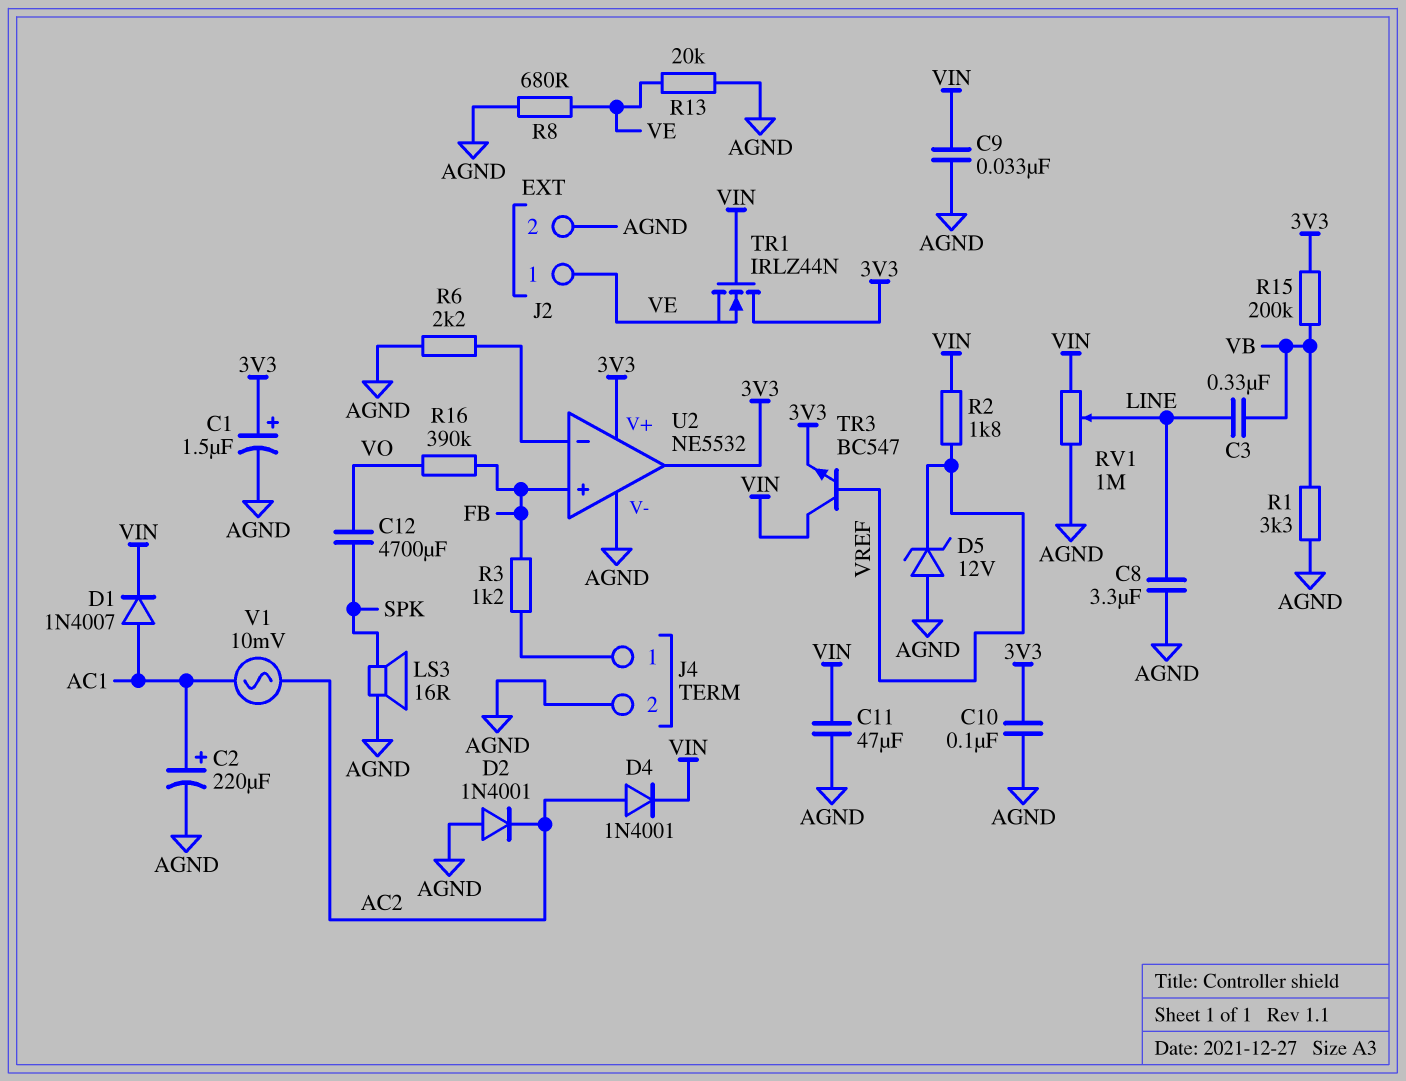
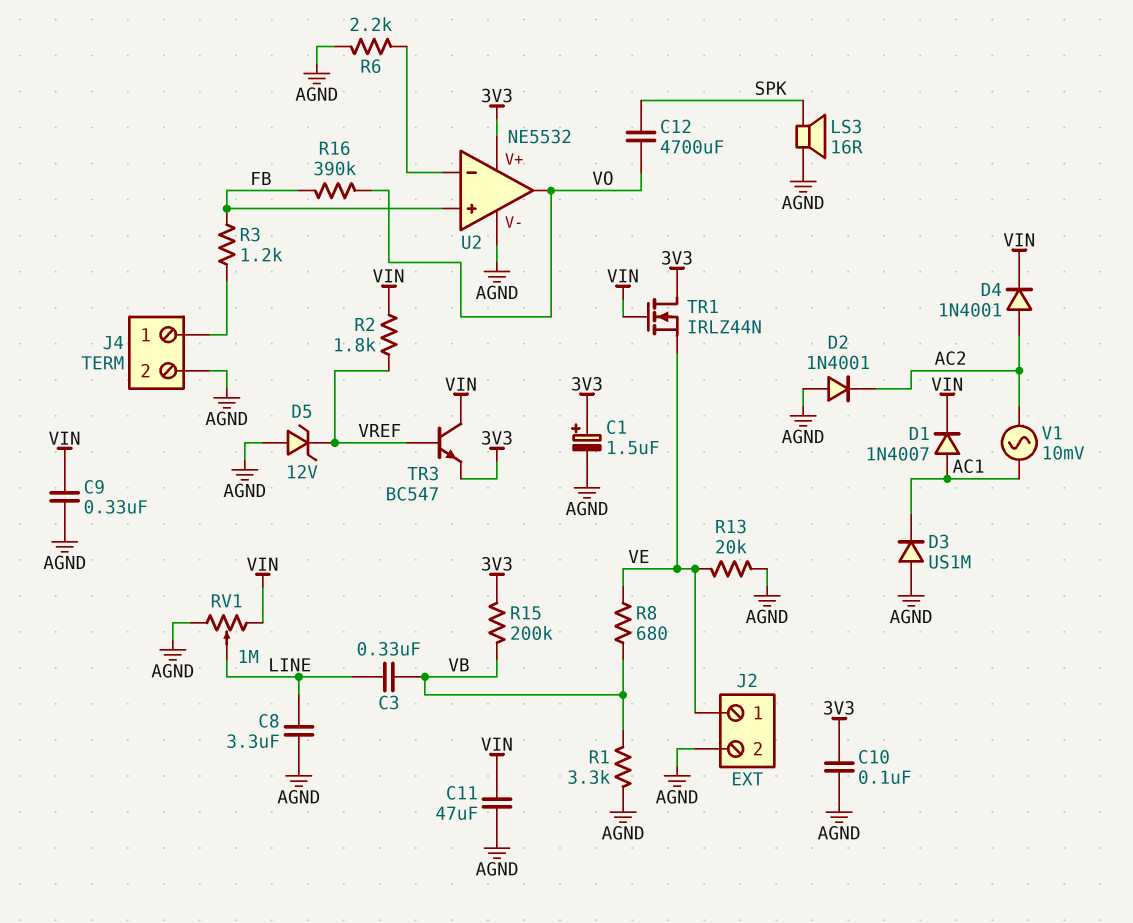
C2: 220uF (plus AC1, minus AGND) -> none
C9: 33nF (AGND, VIN) -> 330nF (AGND, VIN)
D3: none -> diode US1M (A AGND, K AC1)
R8: 680 (AGND, VE) -> 680 (VB, VE)
U2 pin out: 3V3 -> VO

